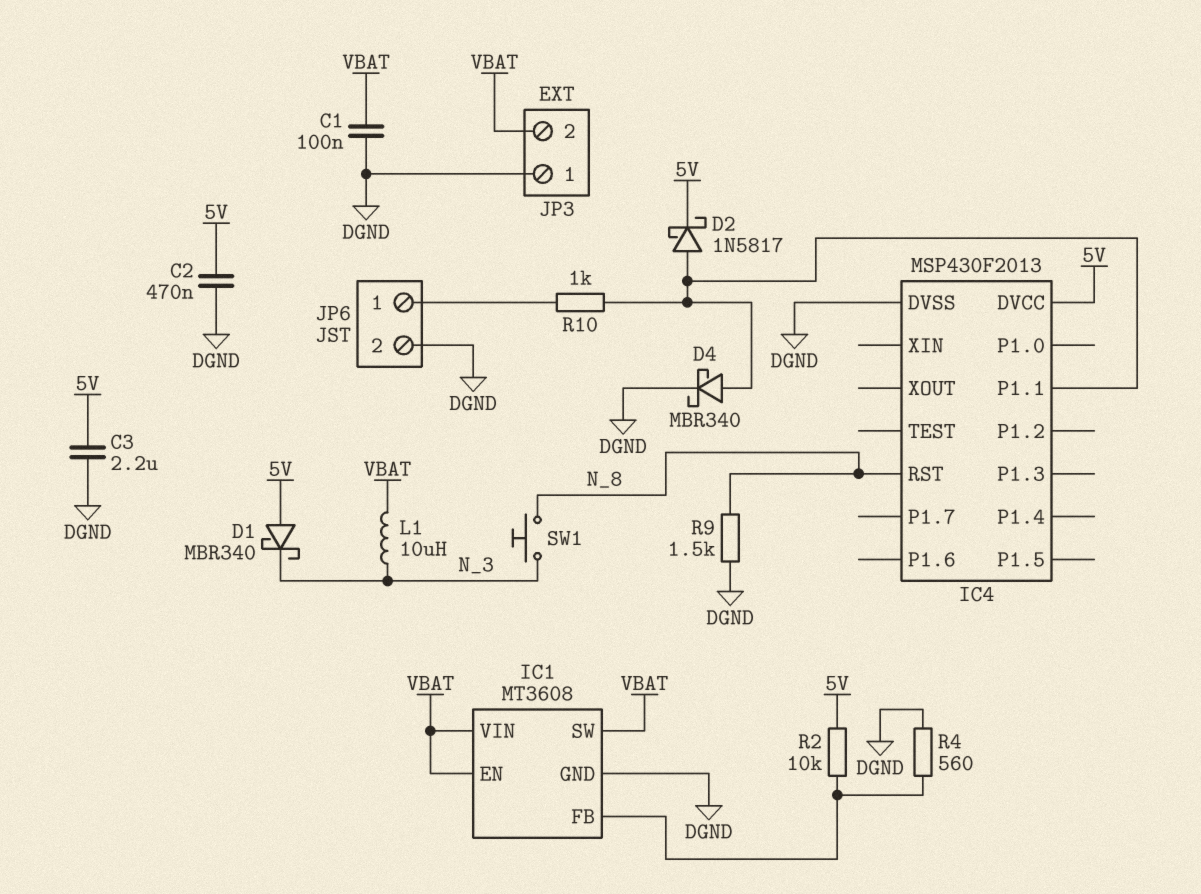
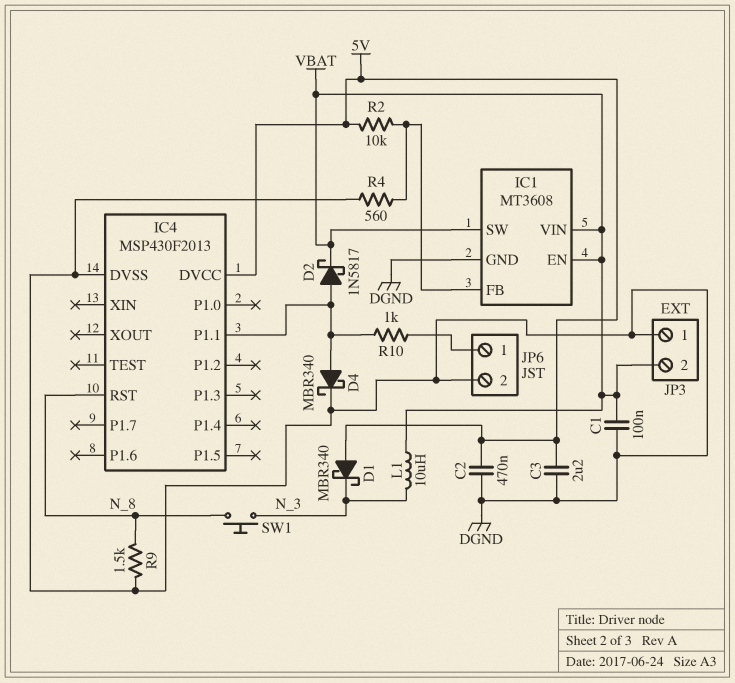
D2: schottky 1N5817 (A IC4/P1.1, K 5V) -> schottky 1N5817 (A IC4/P1.1, K VBAT)

